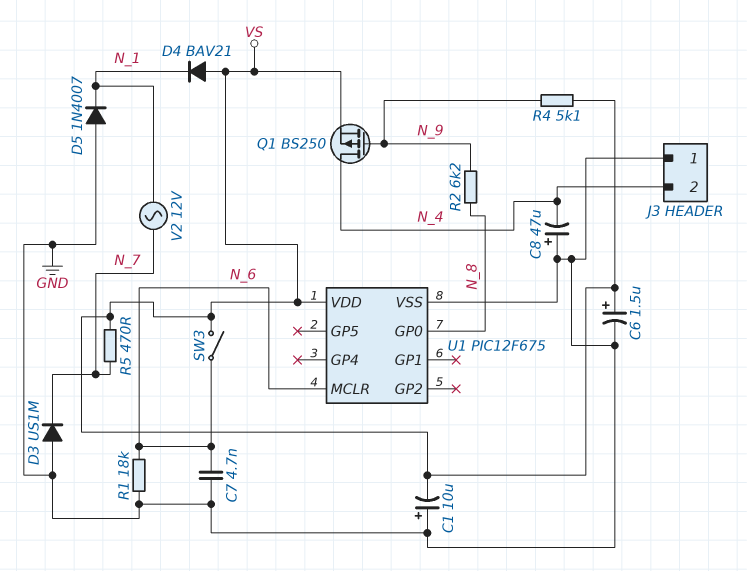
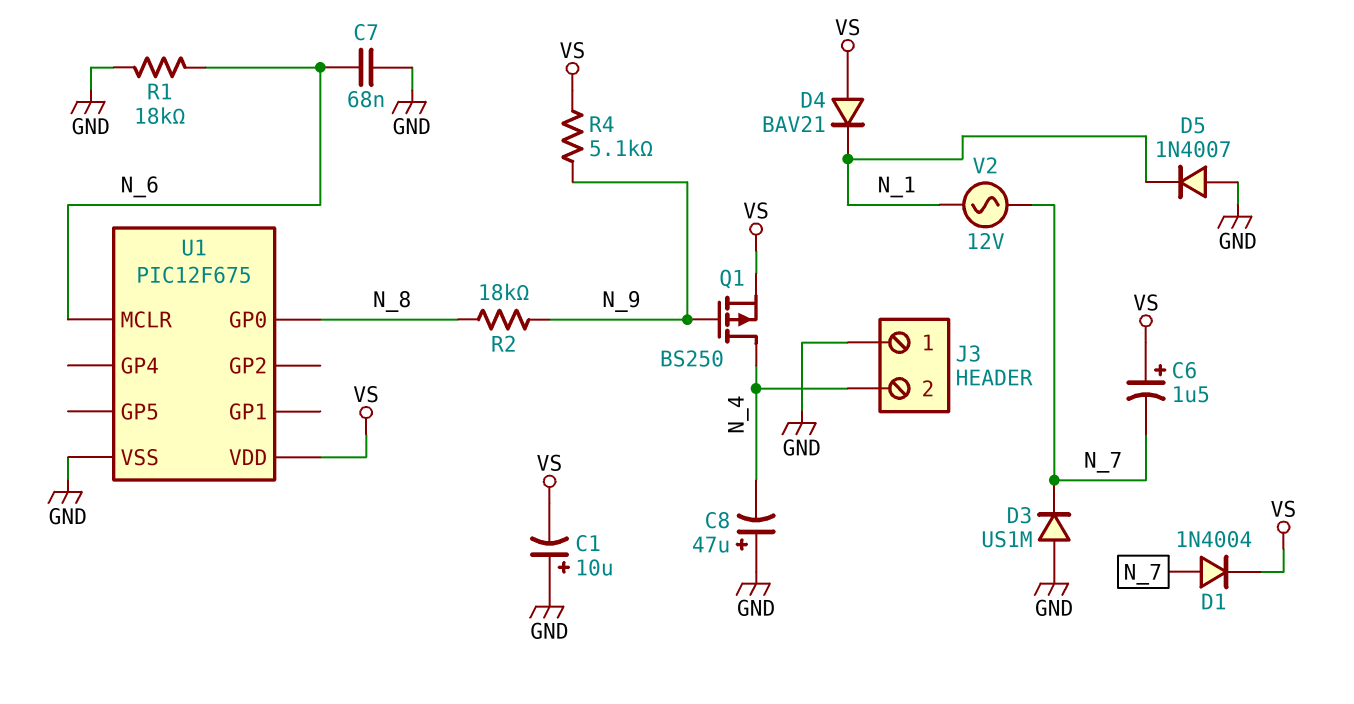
C6: 1.5uF (plus VS, minus GND) -> 1.5uF (plus VS, minus N_7)
C7: 4.7nF (GND, N_6) -> 68nF (GND, N_6)
D1: none -> diode 1N4004 (A N_7, K VS)
R2: 6.2k (N_8, N_9) -> 18k (N_8, N_9)
R5: 470 (N_7, VS) -> none
SW3: switch (N_6, VS) -> none

